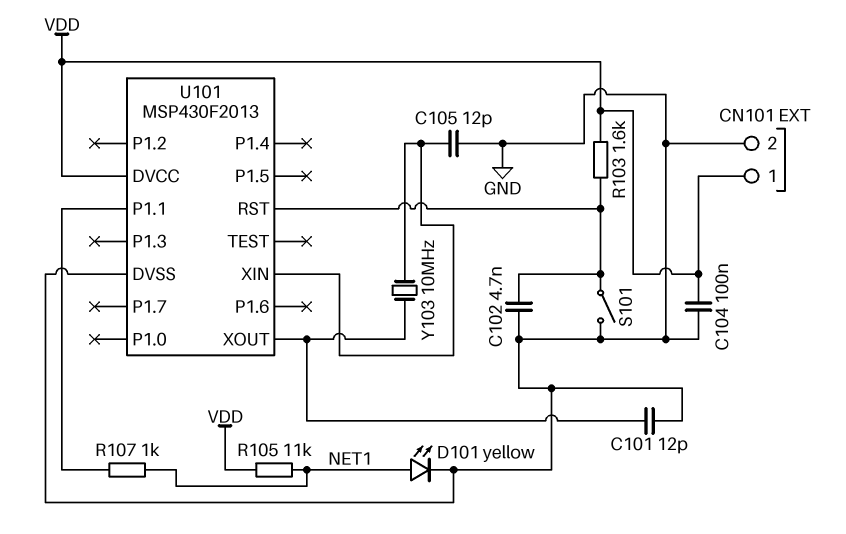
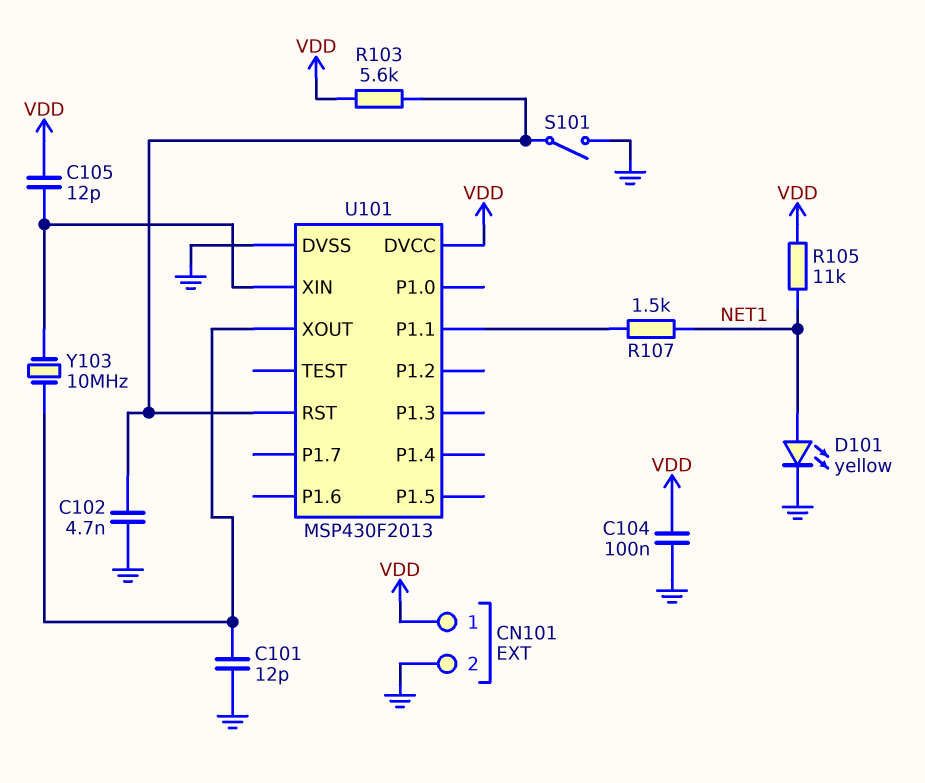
C105: 12pF (GND, U101/XIN) -> 12pF (U101/XIN, VDD)
R103: 1.6k (U101/RST, VDD) -> 5.6k (U101/RST, VDD)
R107: 1k (NET1, U101/P1.1) -> 1.5k (NET1, U101/P1.1)

